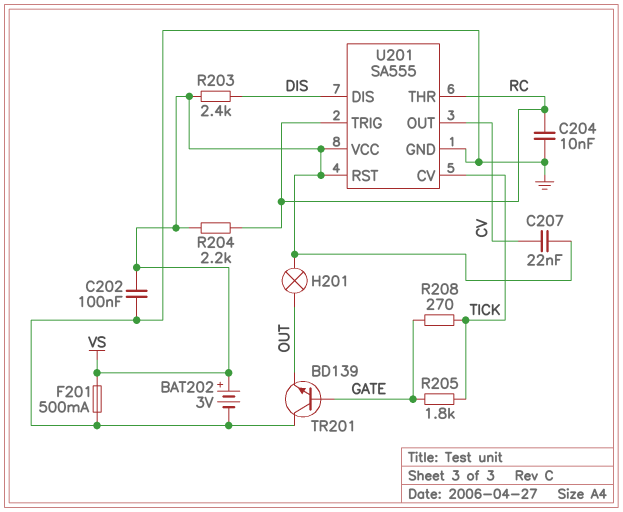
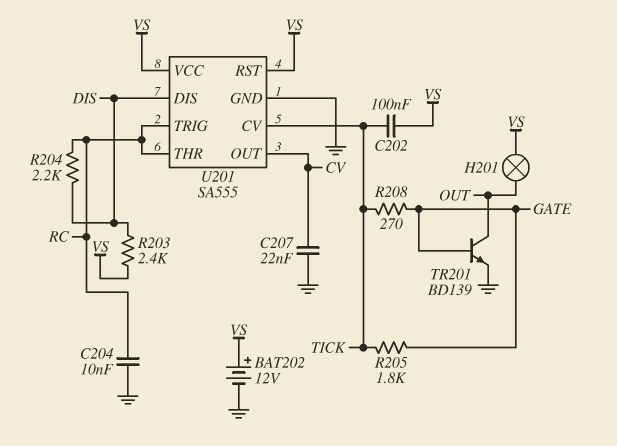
BAT202: 3V (plus VS, minus GND) -> 12V (plus VS, minus GND)
C202: 100nF (GND, VS) -> 100nF (TICK, VS)
C207: 22nF (CV, VS) -> 22nF (CV, GND)
F201: 500mA (GND, VS) -> none
R204: 2.2k (RC, VS) -> 2.2k (DIS, RC)
TR201: NPN BD139 (B GATE, C GND, E OUT) -> NPN BD139 (B GATE, C OUT, E GND)

